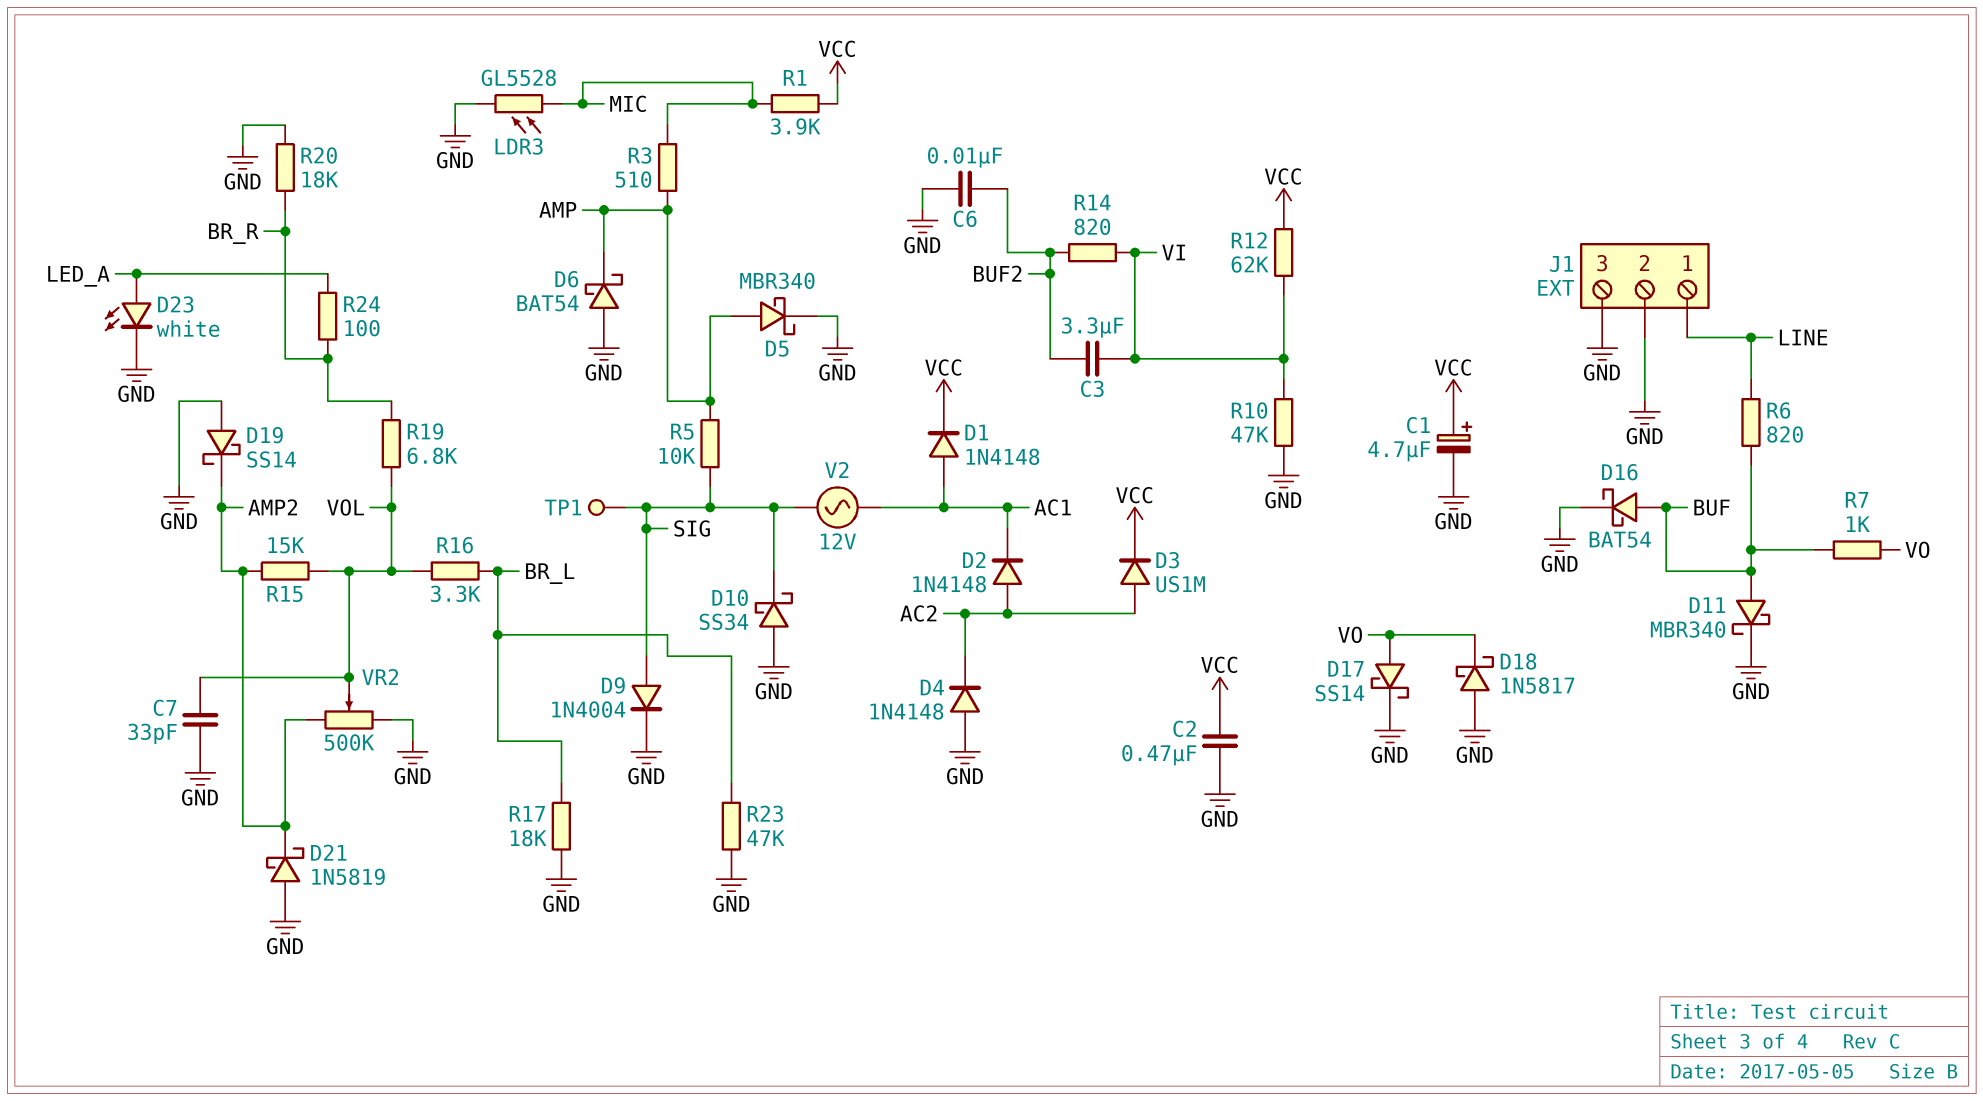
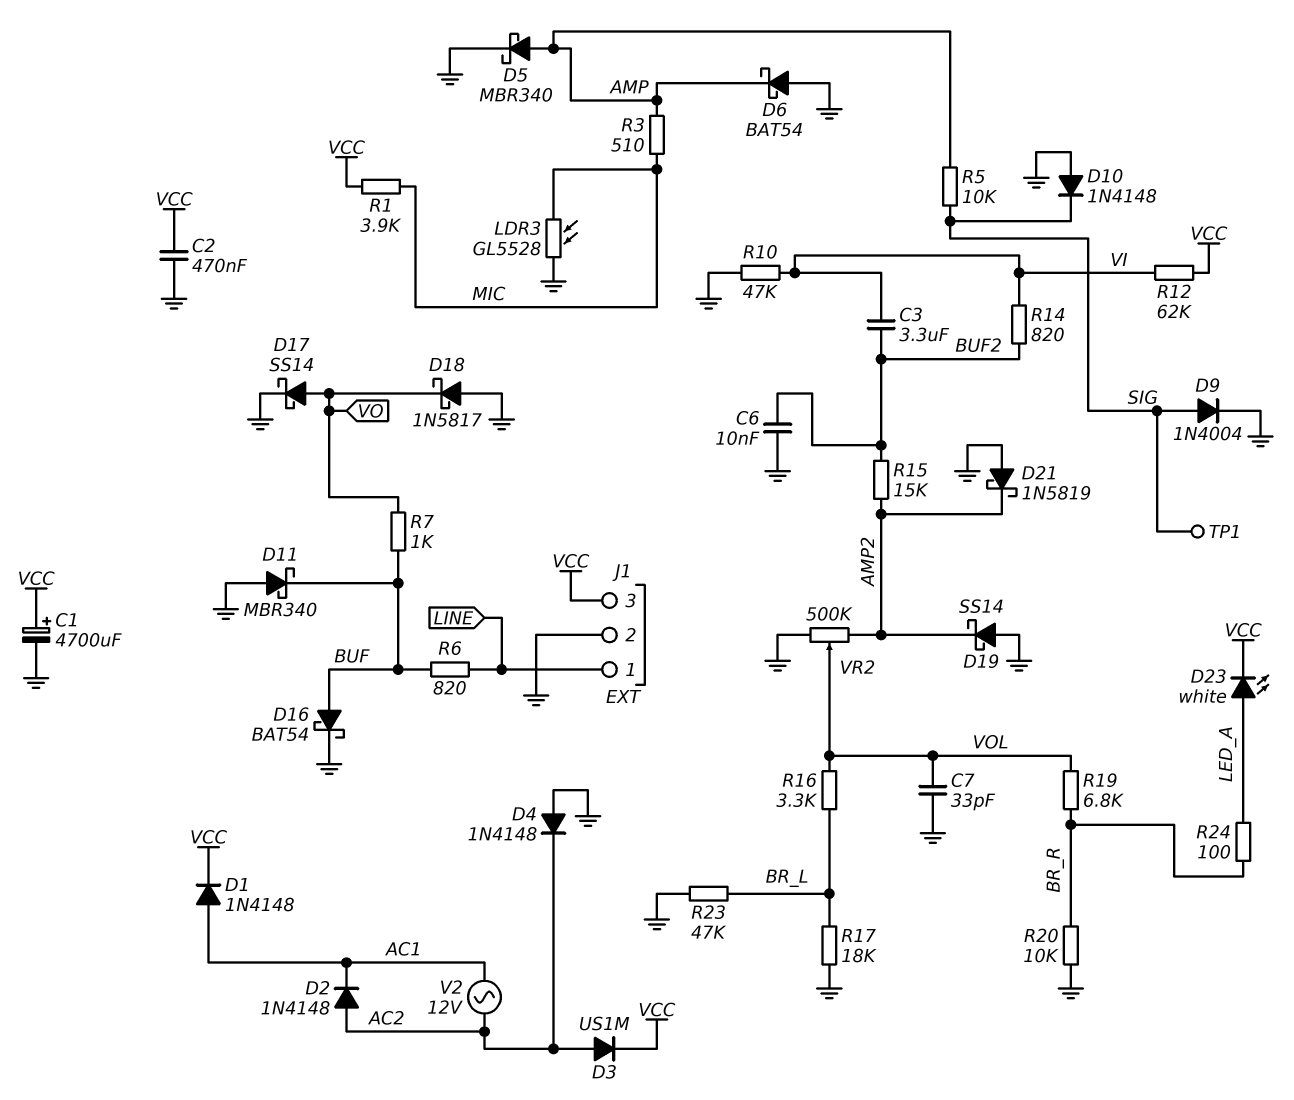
C1: 4.7uF (plus VCC, minus GND) -> 4700uF (plus VCC, minus GND)
D10: schottky SS34 (A GND, K SIG) -> diode 1N4148 (A GND, K SIG)
D11: schottky MBR340 (A BUF, K GND) -> schottky MBR340 (A GND, K BUF)
D23: LED white (A LED_A, K GND) -> LED white (A LED_A, K VCC)
J1 pin 3: GND -> VCC
R15: 15k (AMP2, VOL) -> 15k (AMP2, BUF2)
R20: 18k (BR_R, GND) -> 10k (BR_R, GND)
V2: AC 12V (AC1, SIG) -> AC 12V (AC1, AC2)

